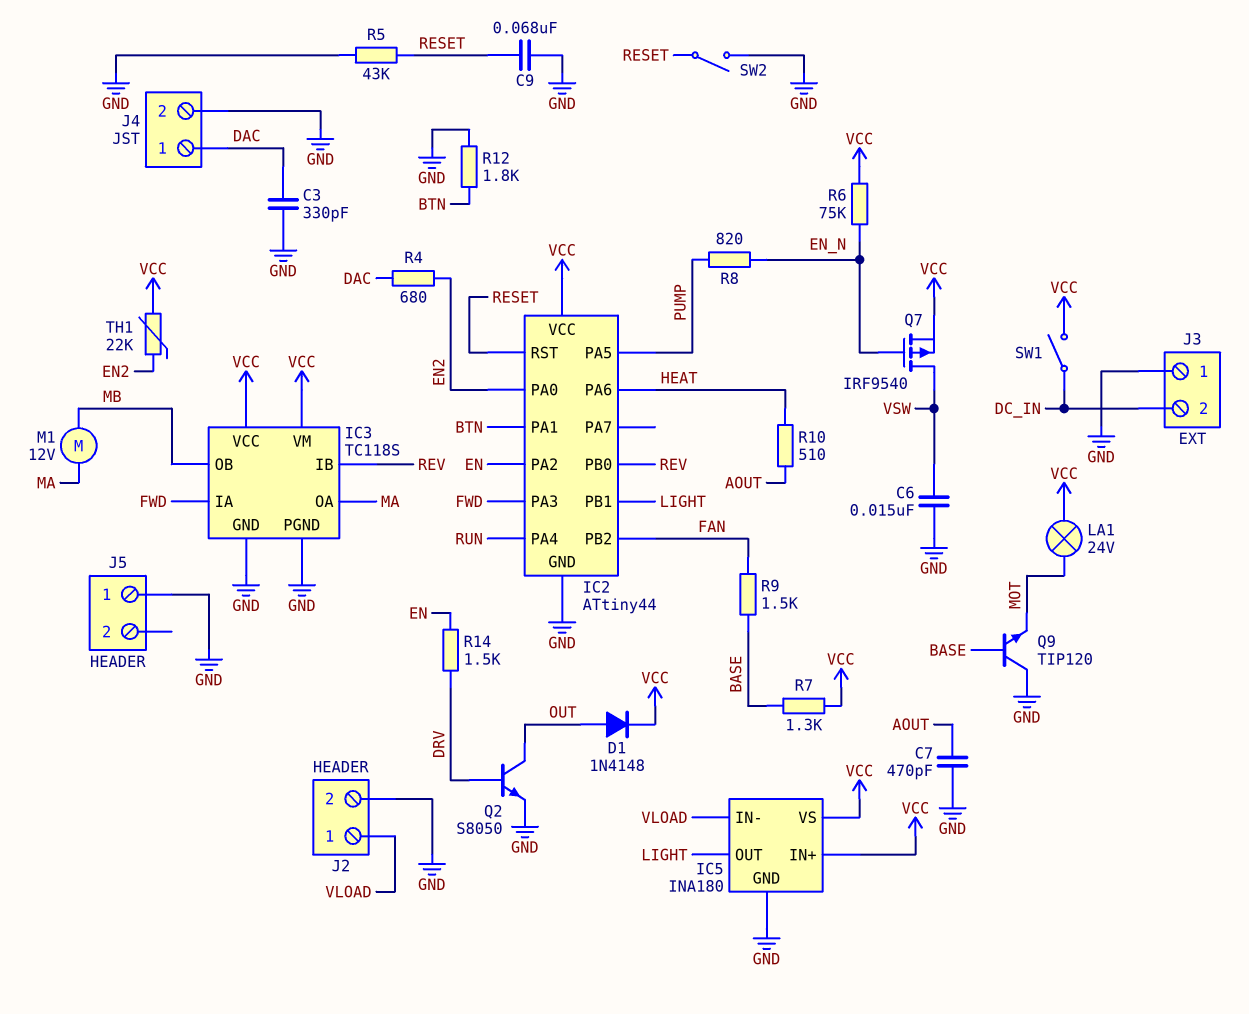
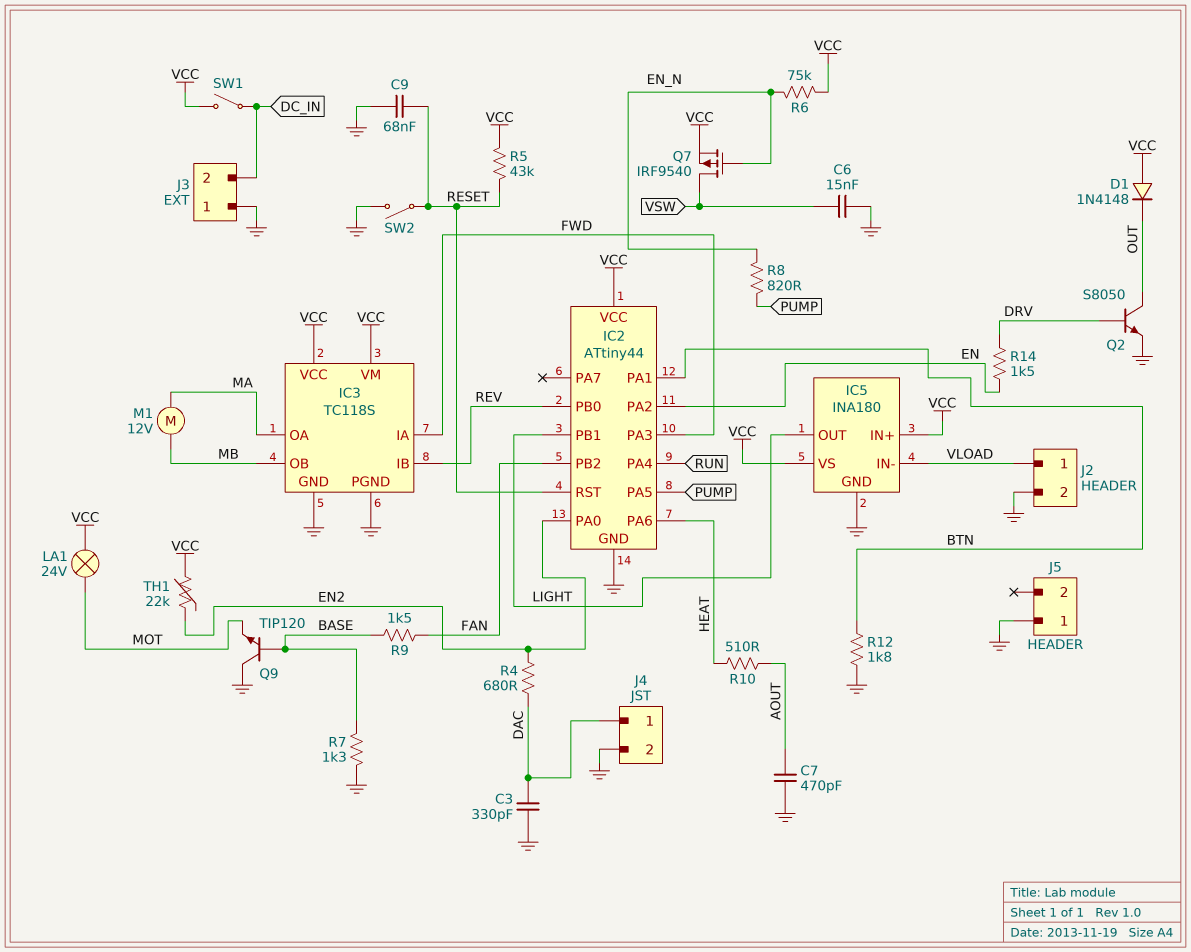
D1: diode 1N4148 (A OUT, K VCC) -> diode 1N4148 (A VCC, K OUT)
R5: 43k (GND, RESET) -> 43k (RESET, VCC)
R7: 1.3k (BASE, VCC) -> 1.3k (BASE, GND)

